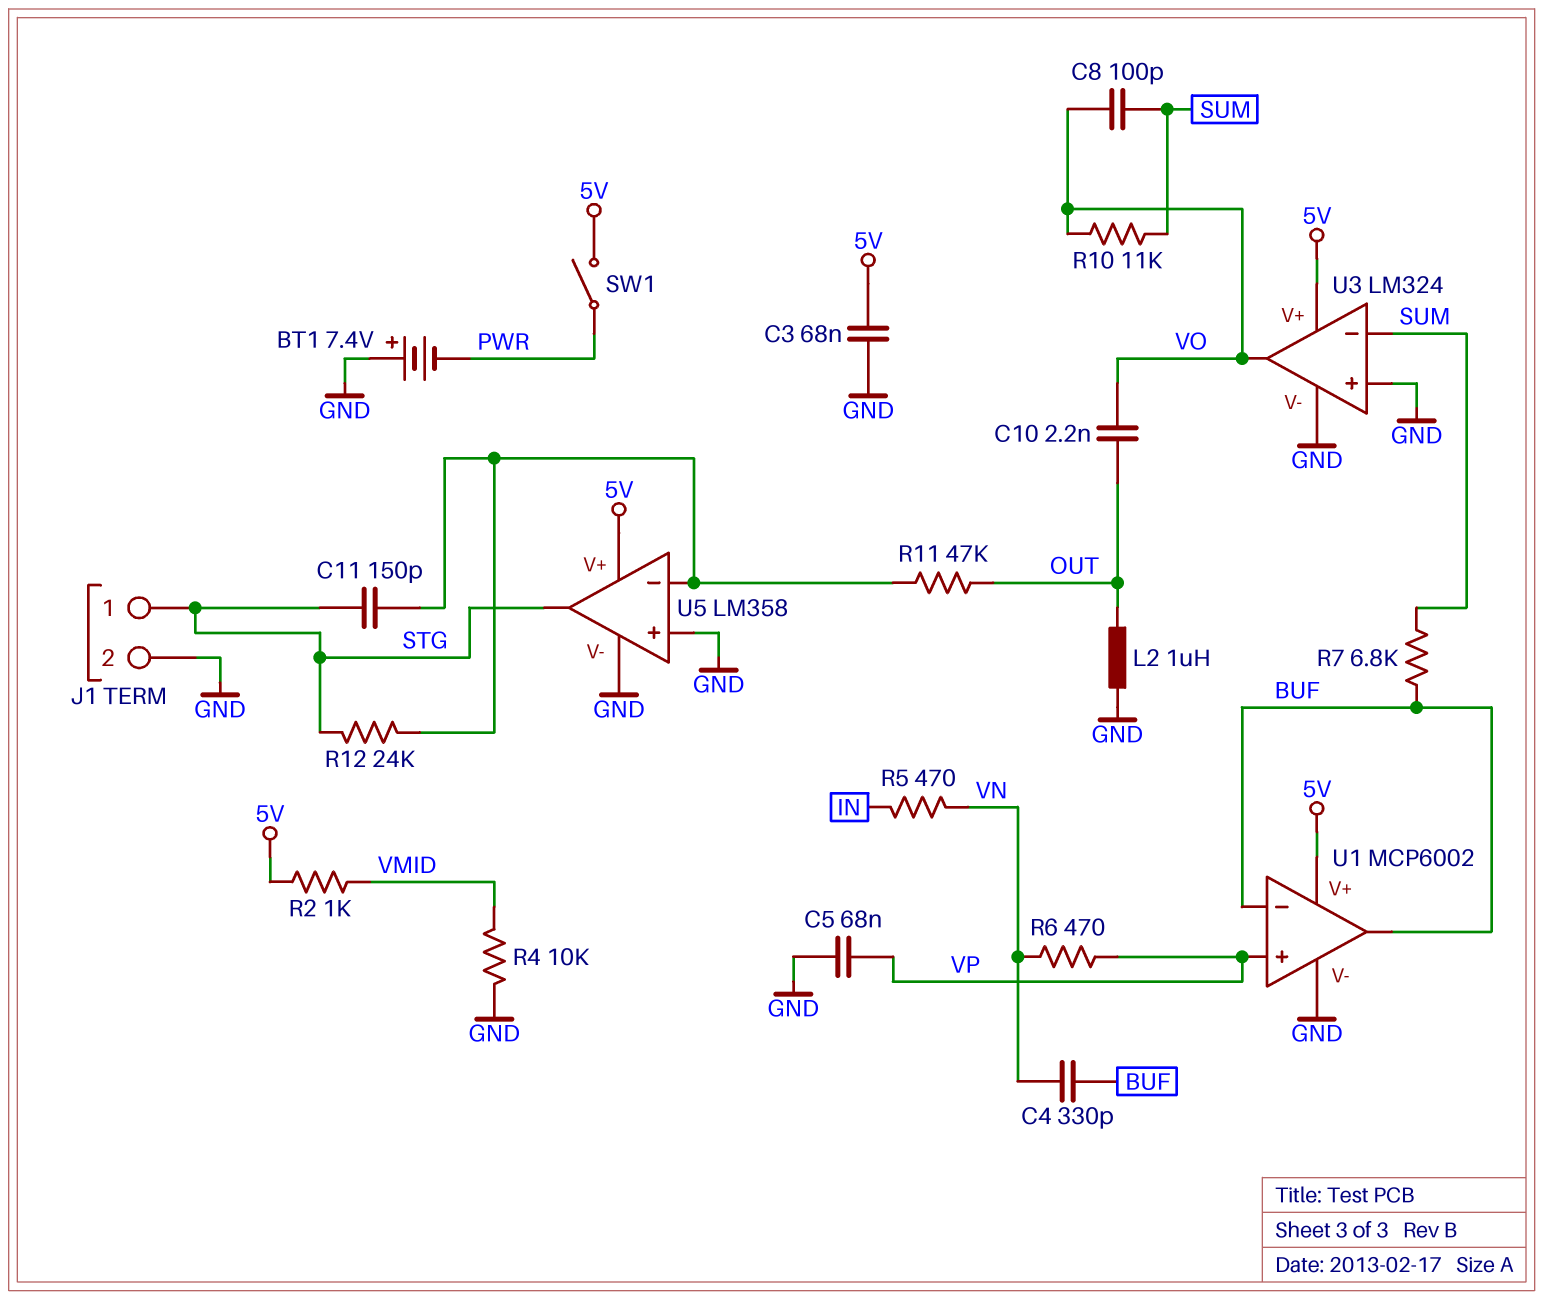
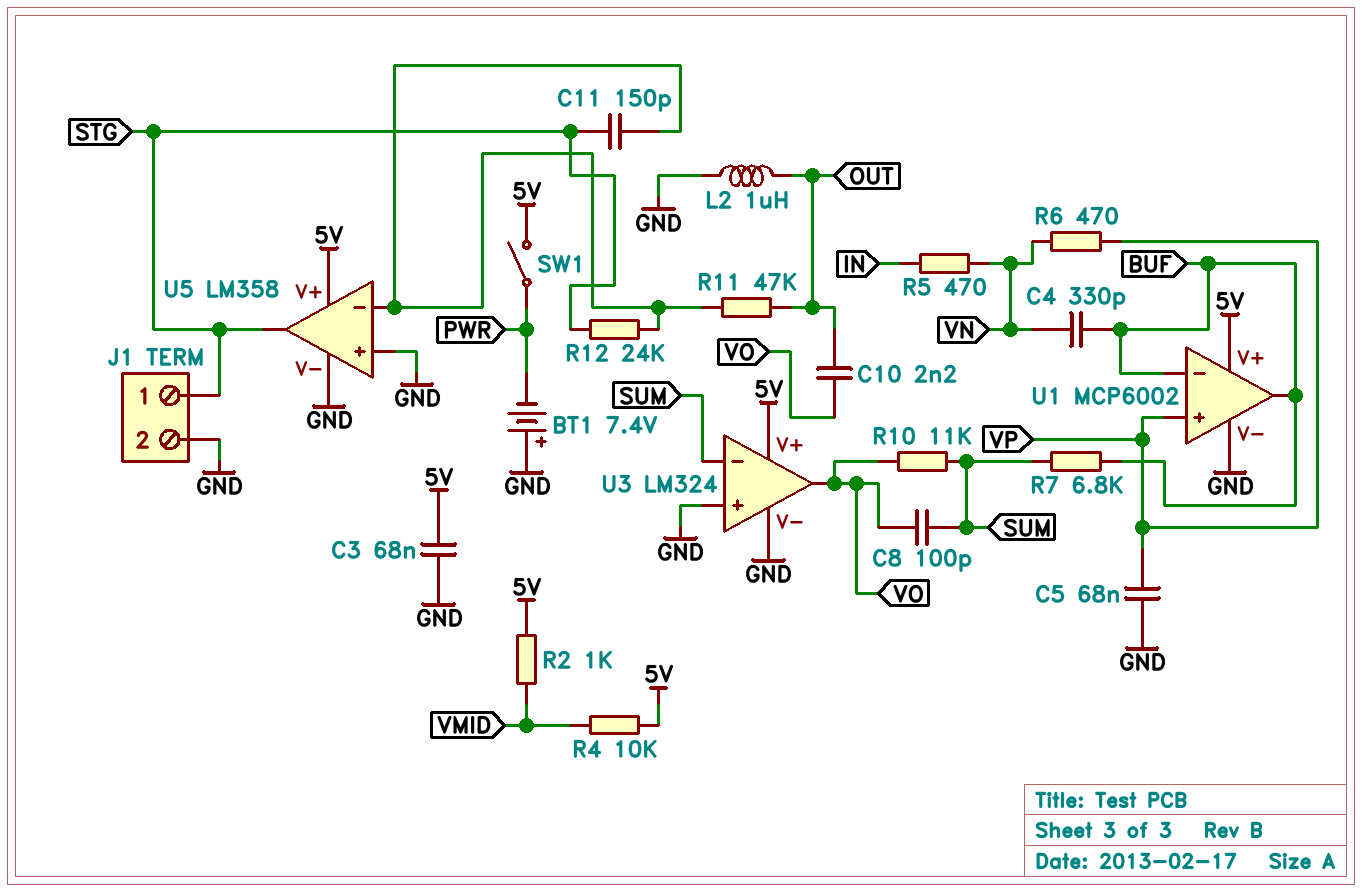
R4: 10k (GND, VMID) -> 10k (5V, VMID)

